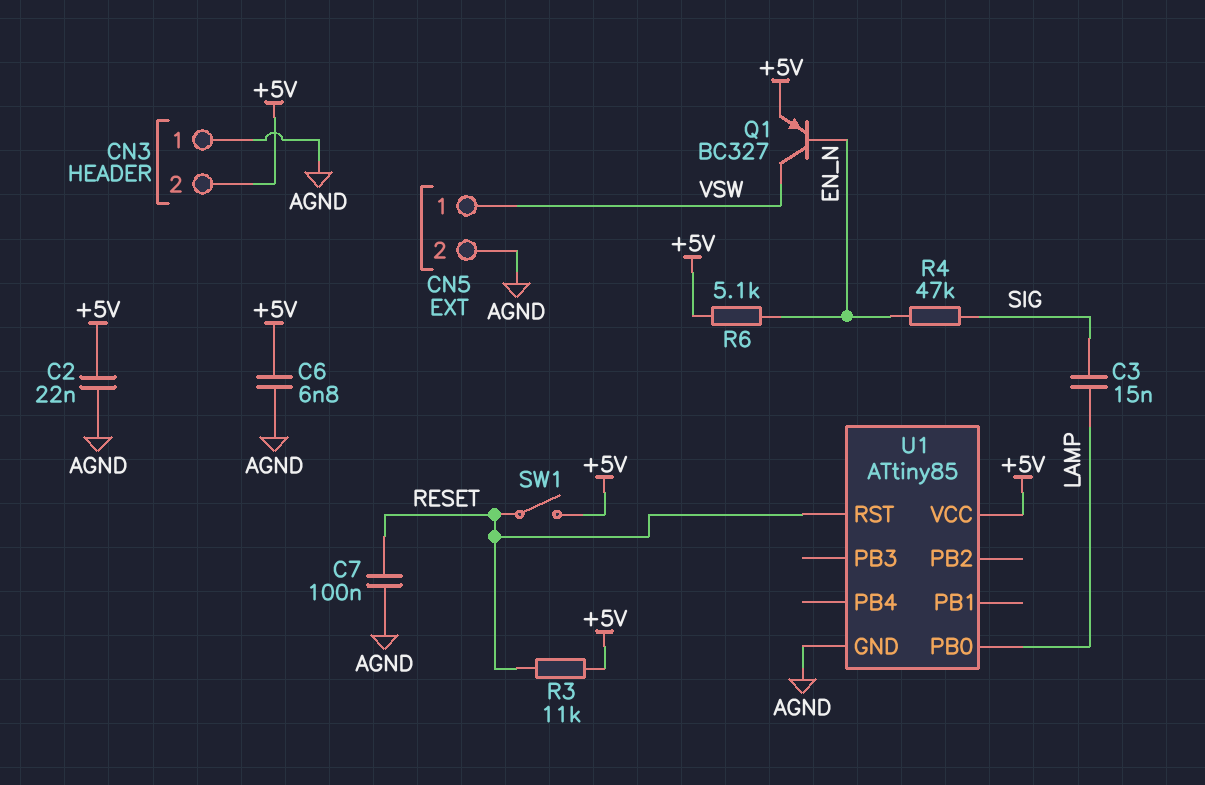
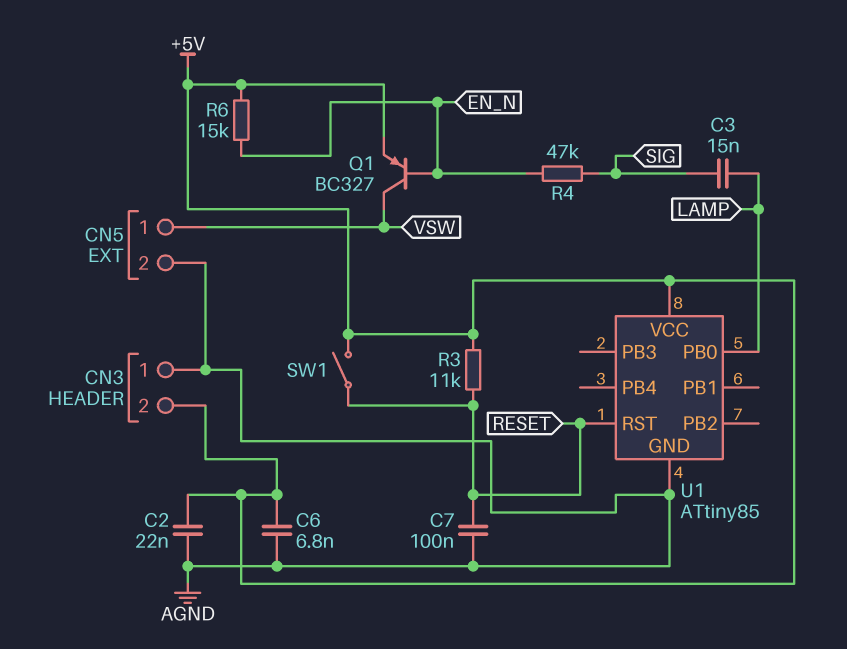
R6: 5.1k (+5V, EN_N) -> 15k (+5V, EN_N)

